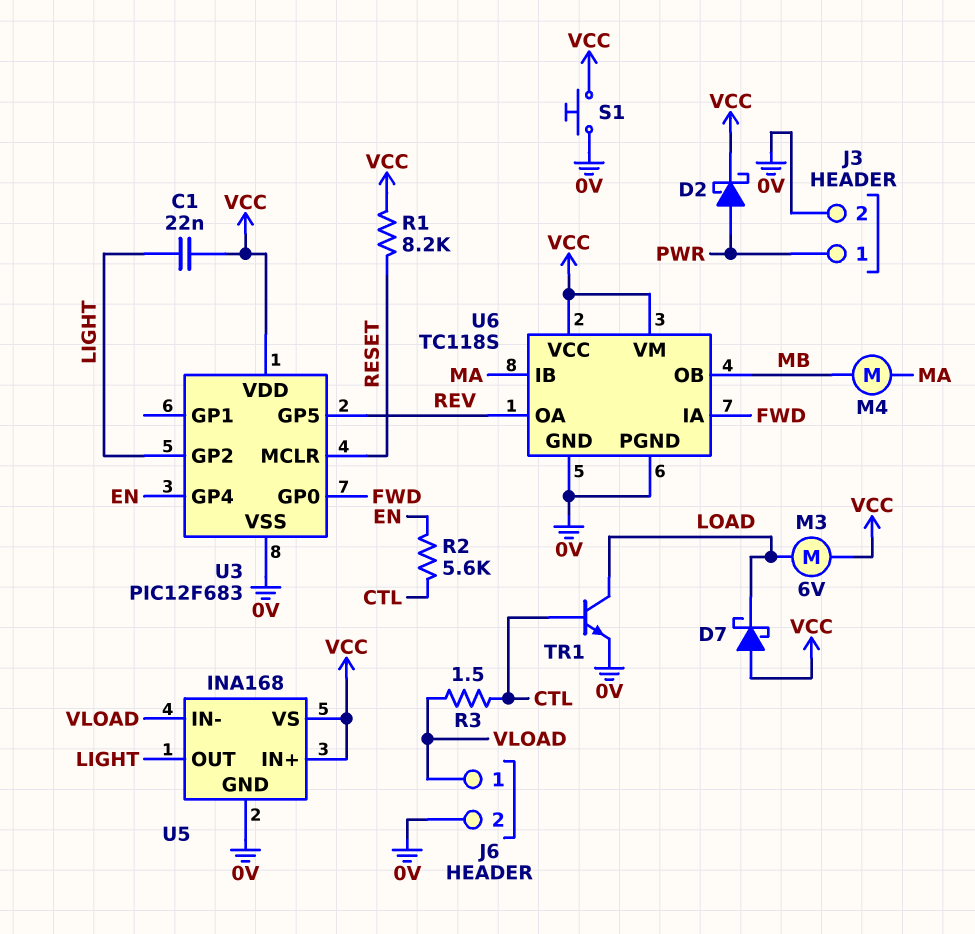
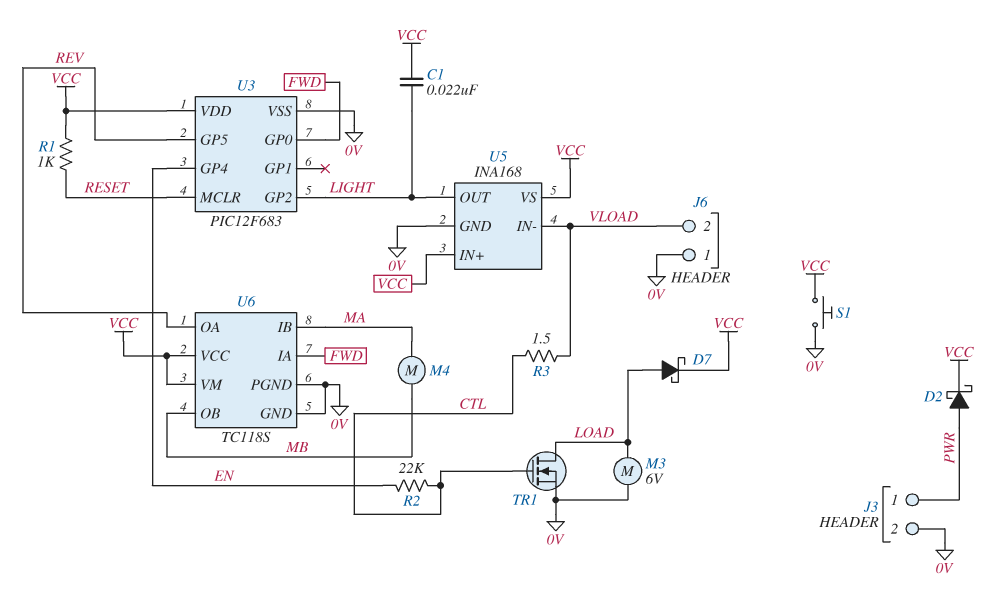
D7: schottky (A VCC, K LOAD) -> schottky (A LOAD, K VCC)
J6 pin 1: VLOAD -> 0V
J6 pin 2: 0V -> VLOAD
M3: motor 6V (LOAD, VCC) -> motor 6V (0V, LOAD)
R1: 8.2k (RESET, VCC) -> 1k (RESET, VCC)
R2: 5.6k (CTL, EN) -> 22k (CTL, EN)
TR1: NPN (B CTL, C LOAD, E 0V) -> NMOS (G CTL, D LOAD, S 0V)

